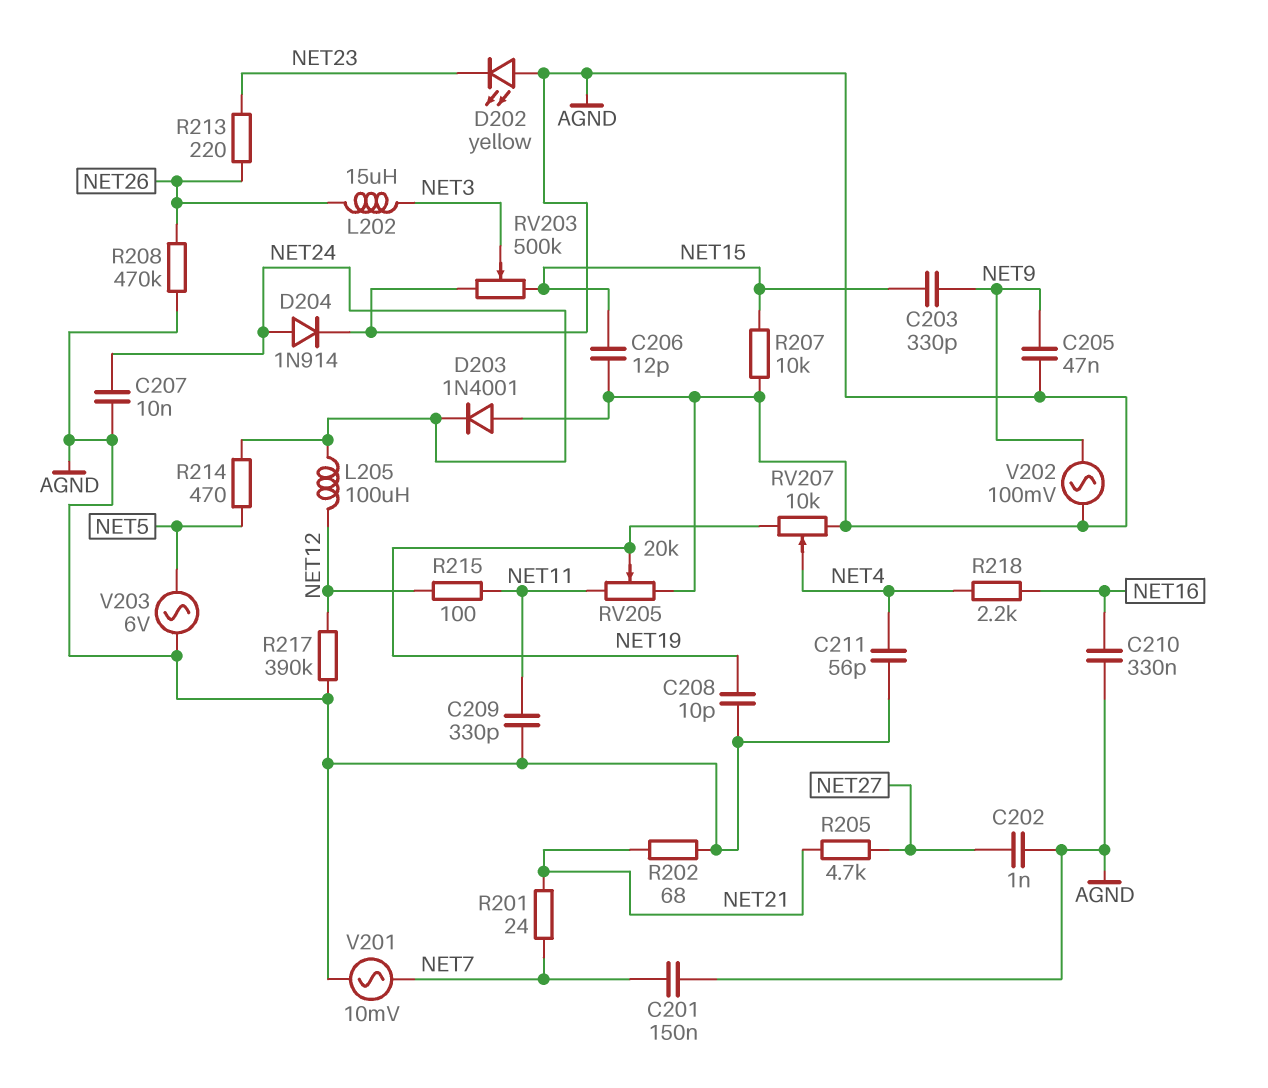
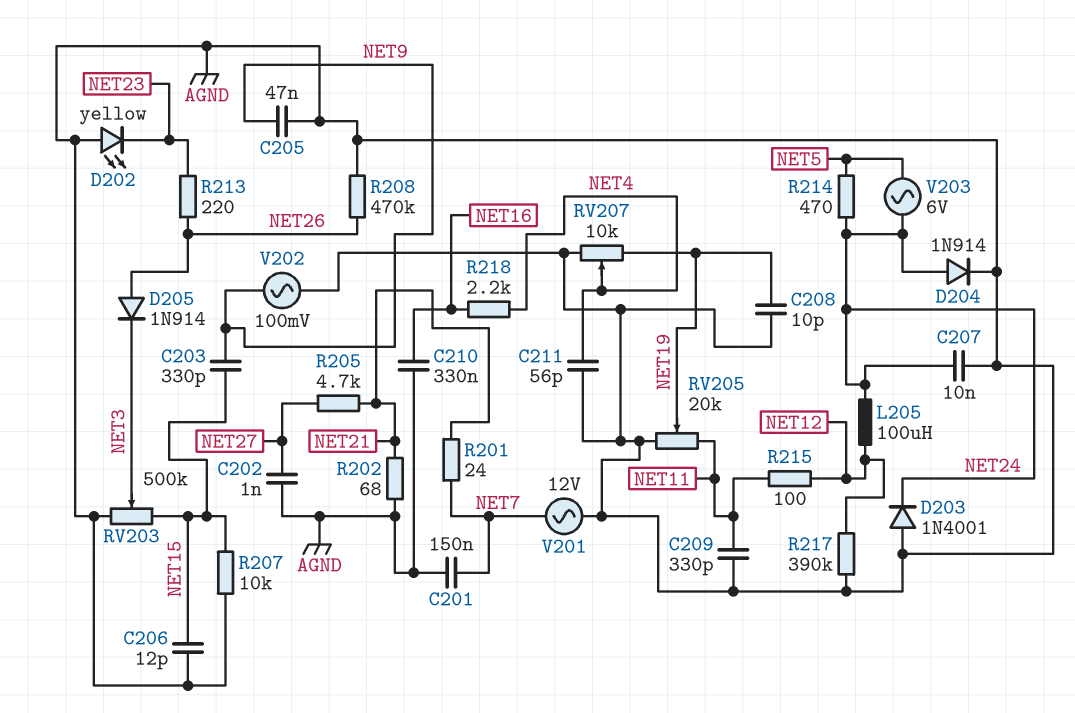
D205: none -> diode 1N914 (A NET26, K NET3)
L202: 15uH (NET3, NET26) -> none
V201: AC 10mV (AGND, NET7) -> AC 12V (AGND, NET7)
V203: AC 6V (AGND, NET5) -> AC 6V (NET5, NET24)

